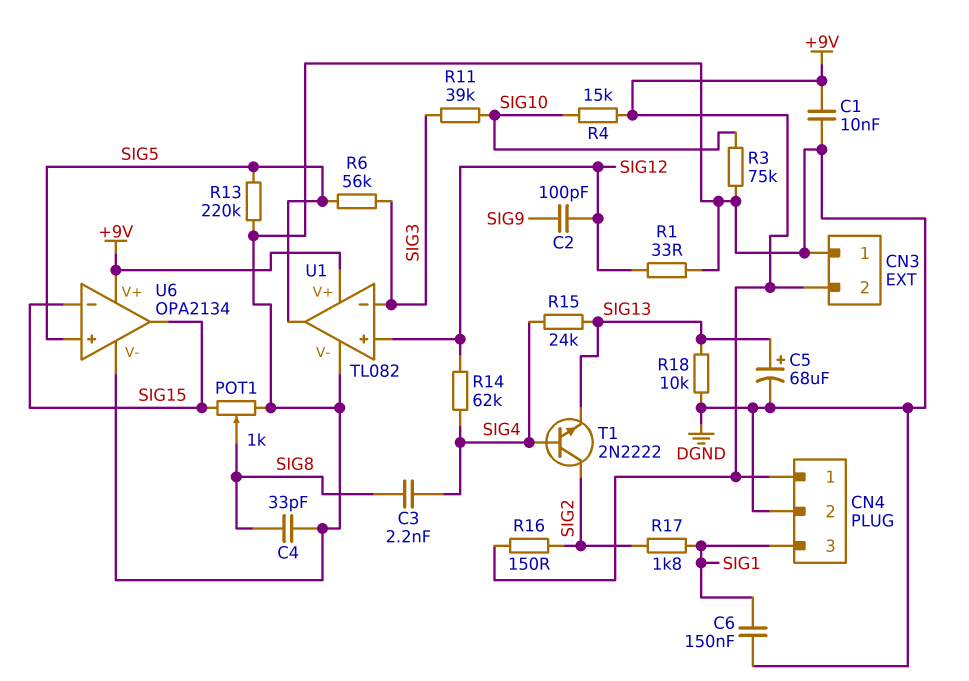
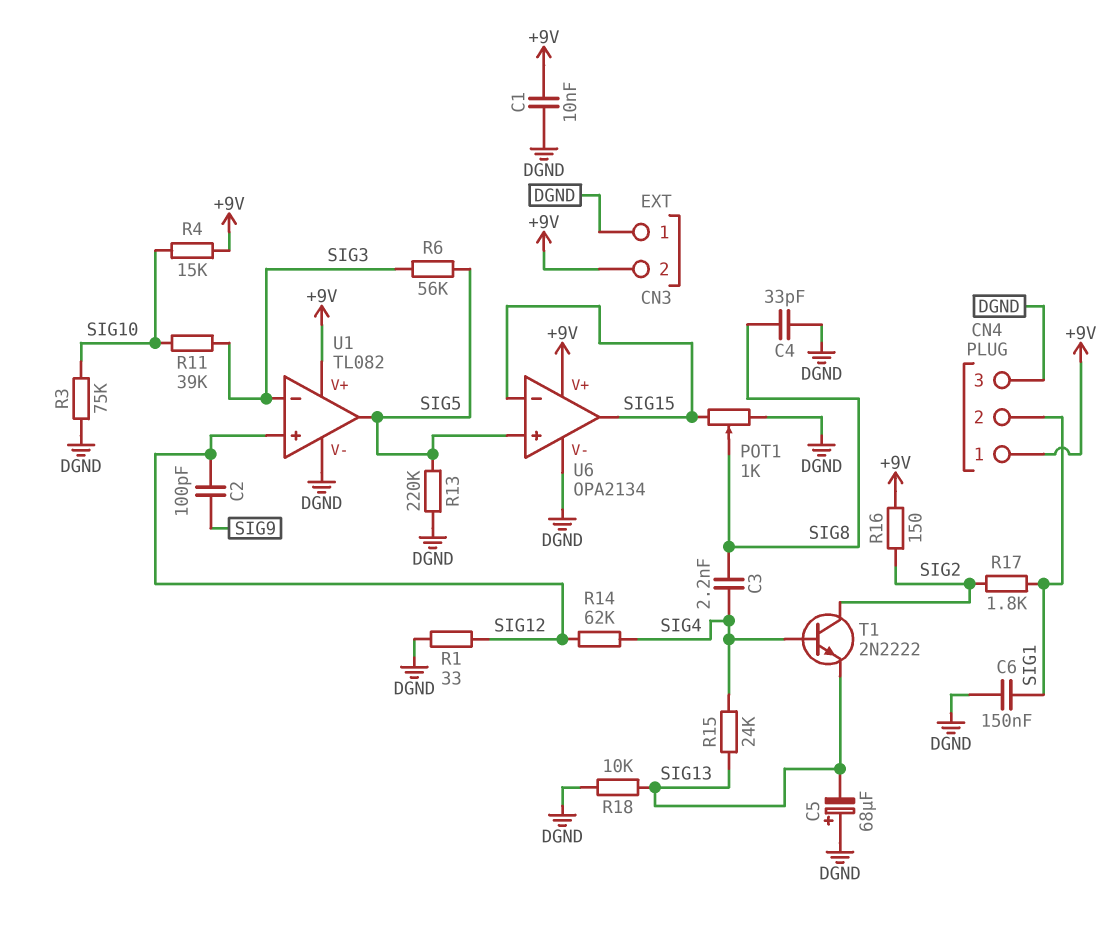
C5: 68uF (plus SIG13, minus DGND) -> 68uF (plus DGND, minus SIG13)
CN4 pin 2: DGND -> SIG1
CN4 pin 3: SIG1 -> DGND

